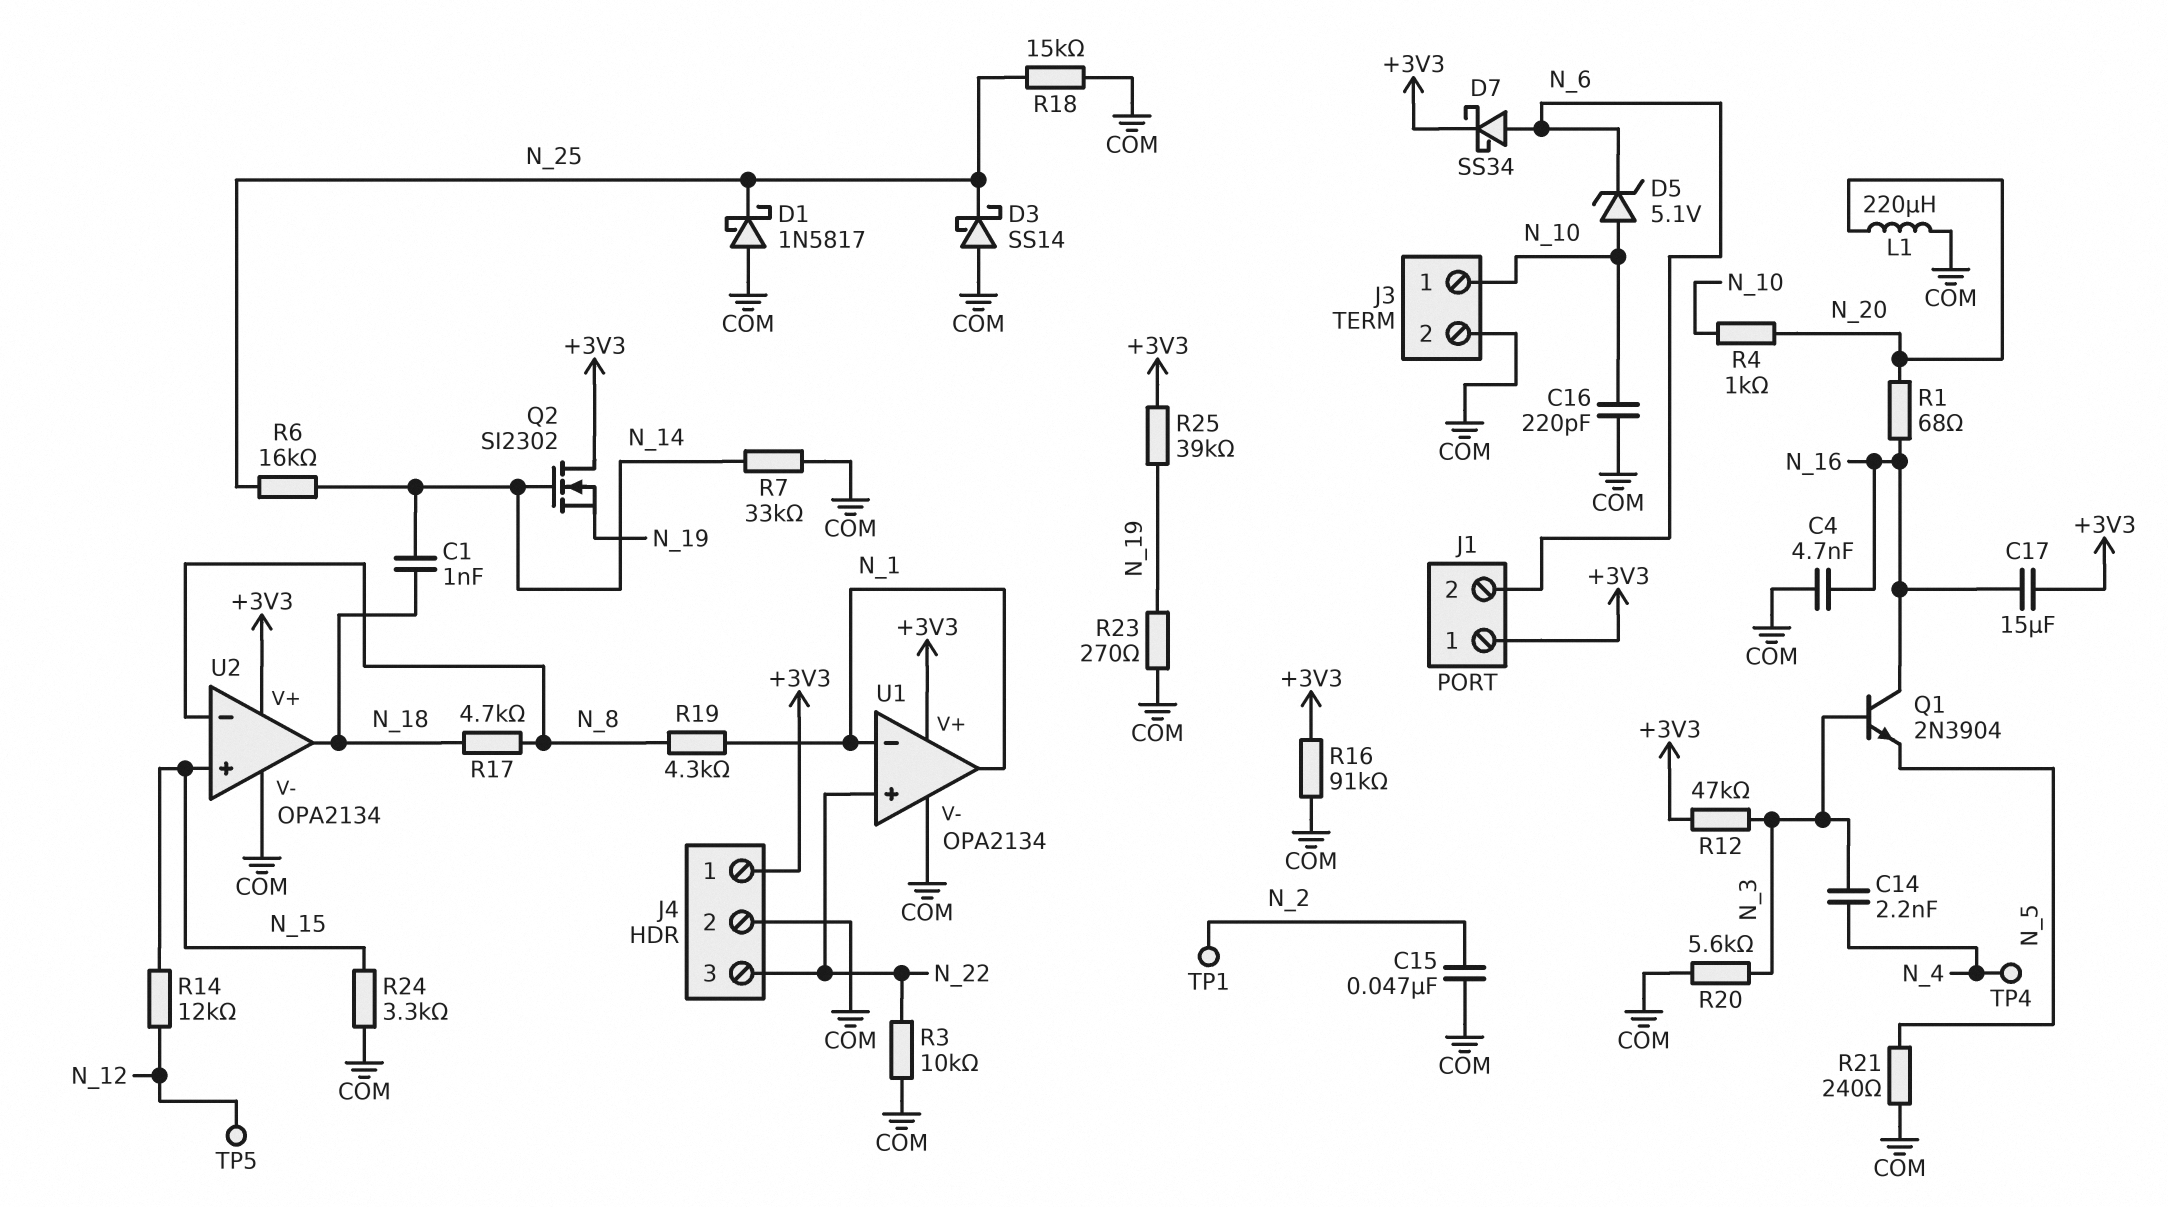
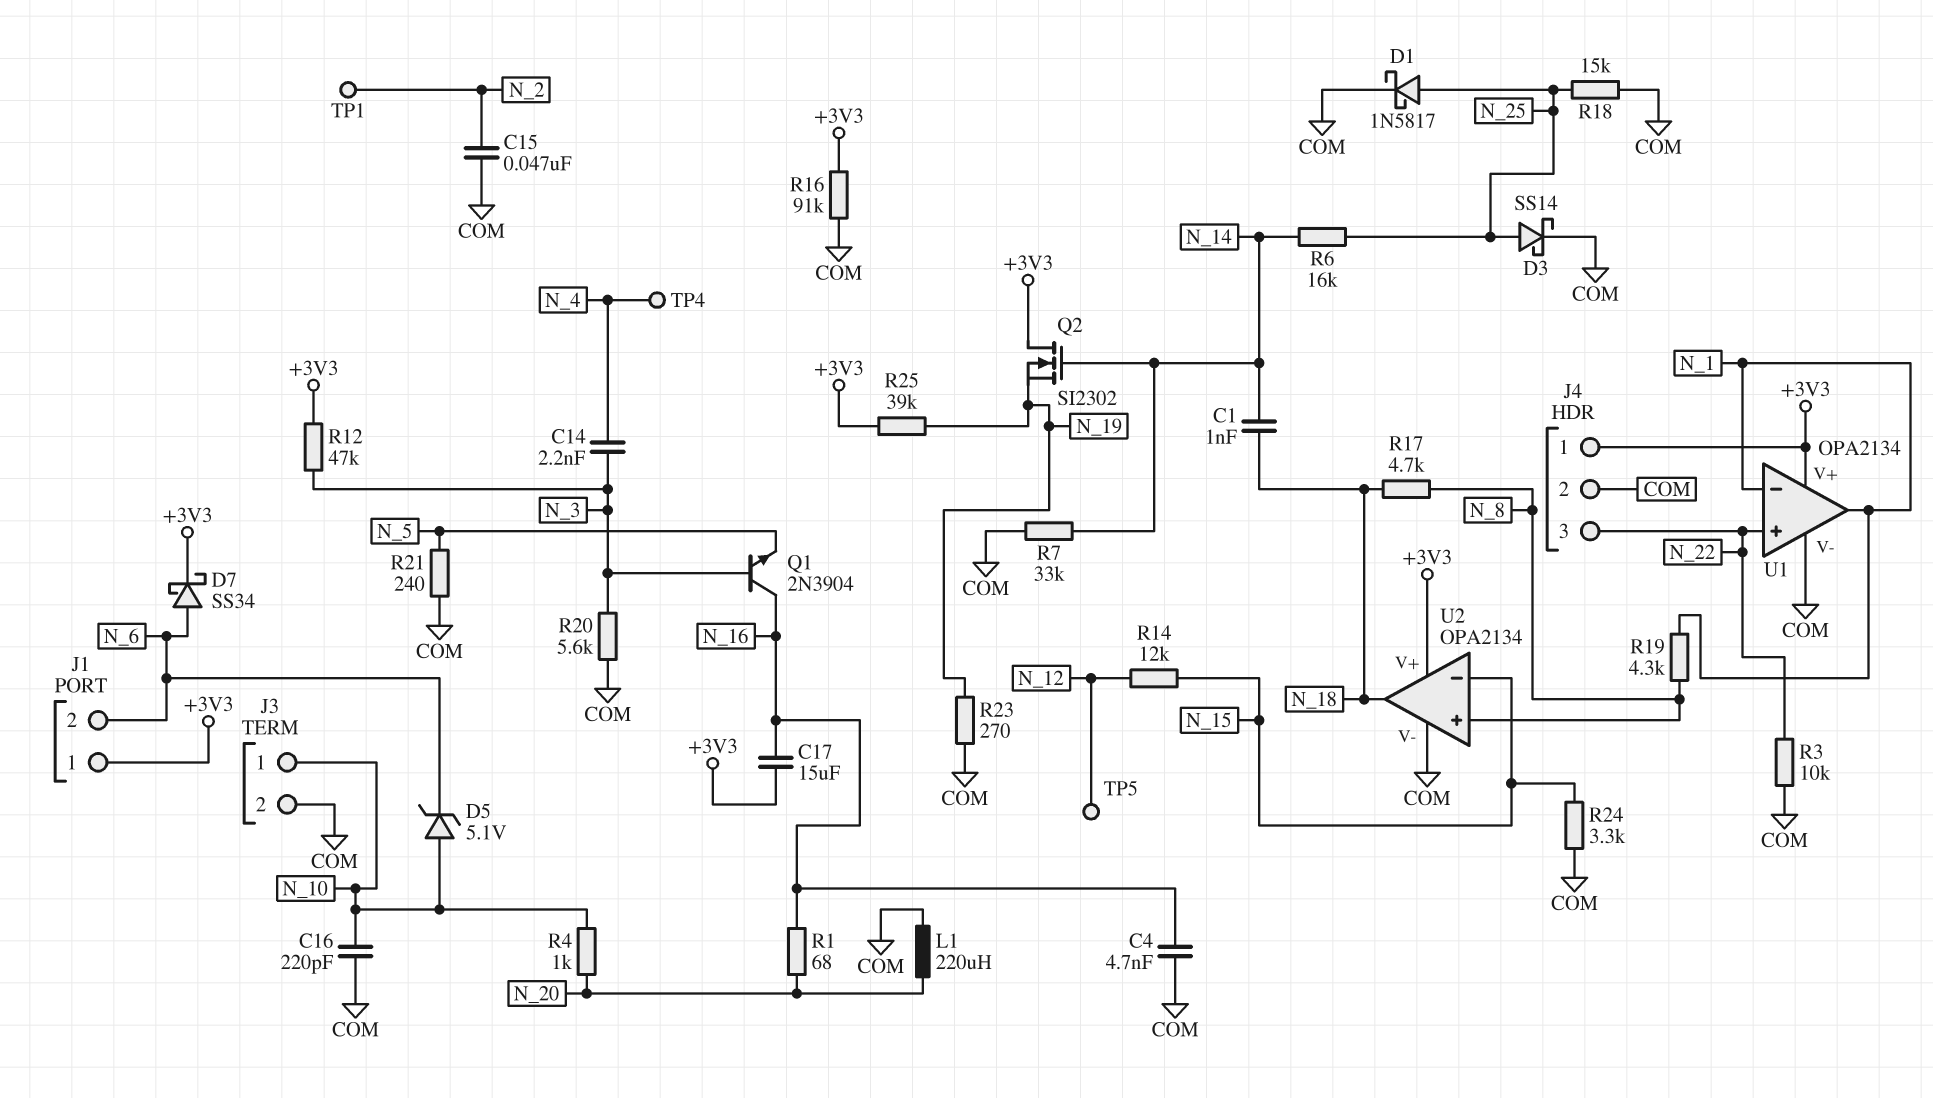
D1: schottky 1N5817 (A COM, K N_25) -> schottky 1N5817 (A N_25, K COM)
D3: schottky SS14 (A COM, K N_25) -> schottky SS14 (A N_25, K COM)
U2 pin in+: N_15 -> N_8
U2 pin in-: N_8 -> N_15

